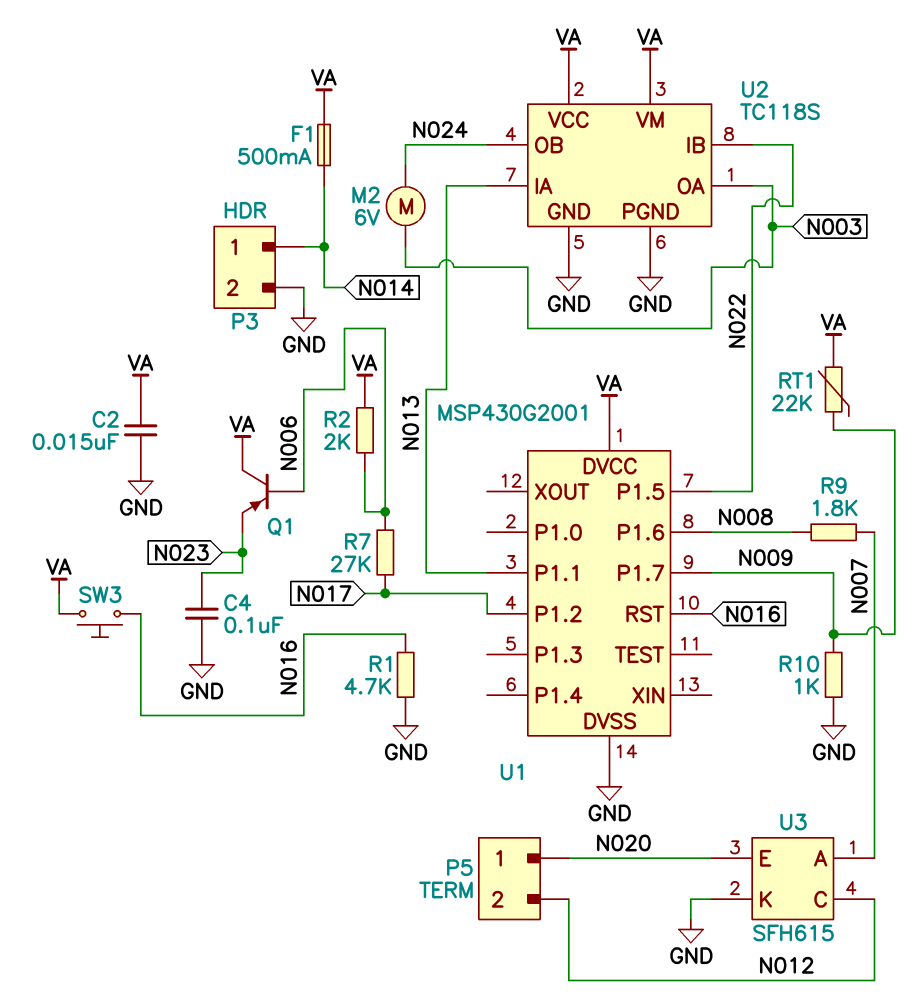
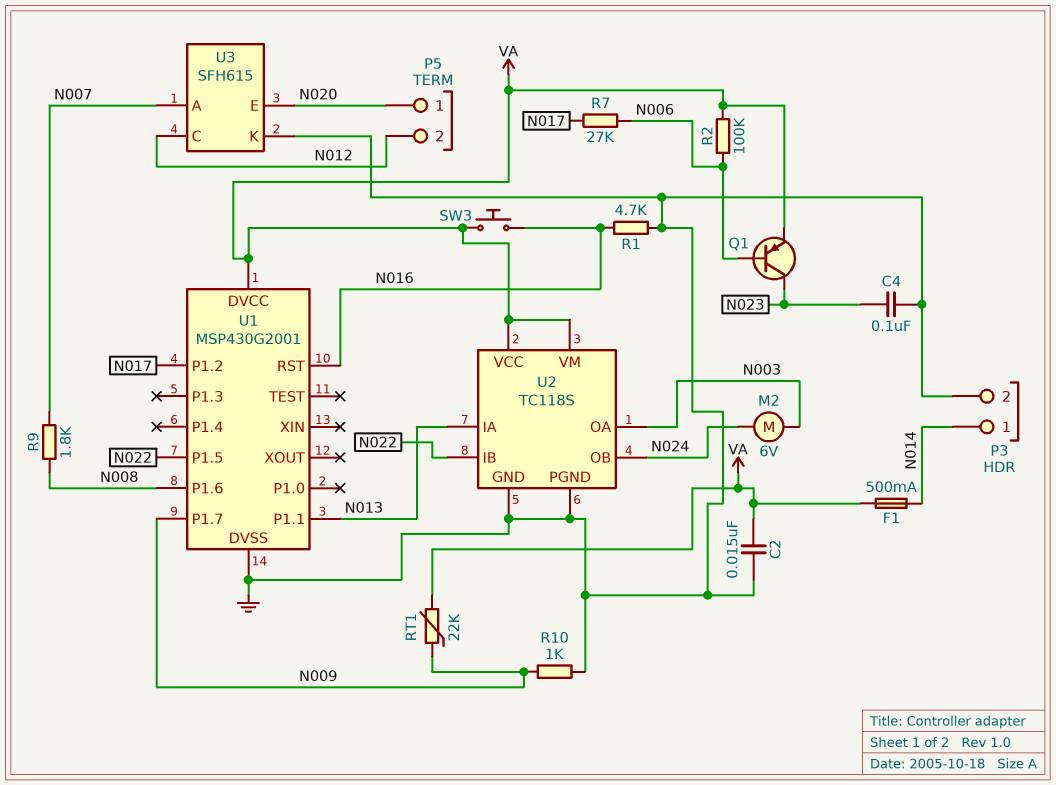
Q1: PNP (B N006, C VA, E N023) -> PNP (B N006, C N023, E VA)
R2: 2k (N006, VA) -> 100k (N006, VA)

